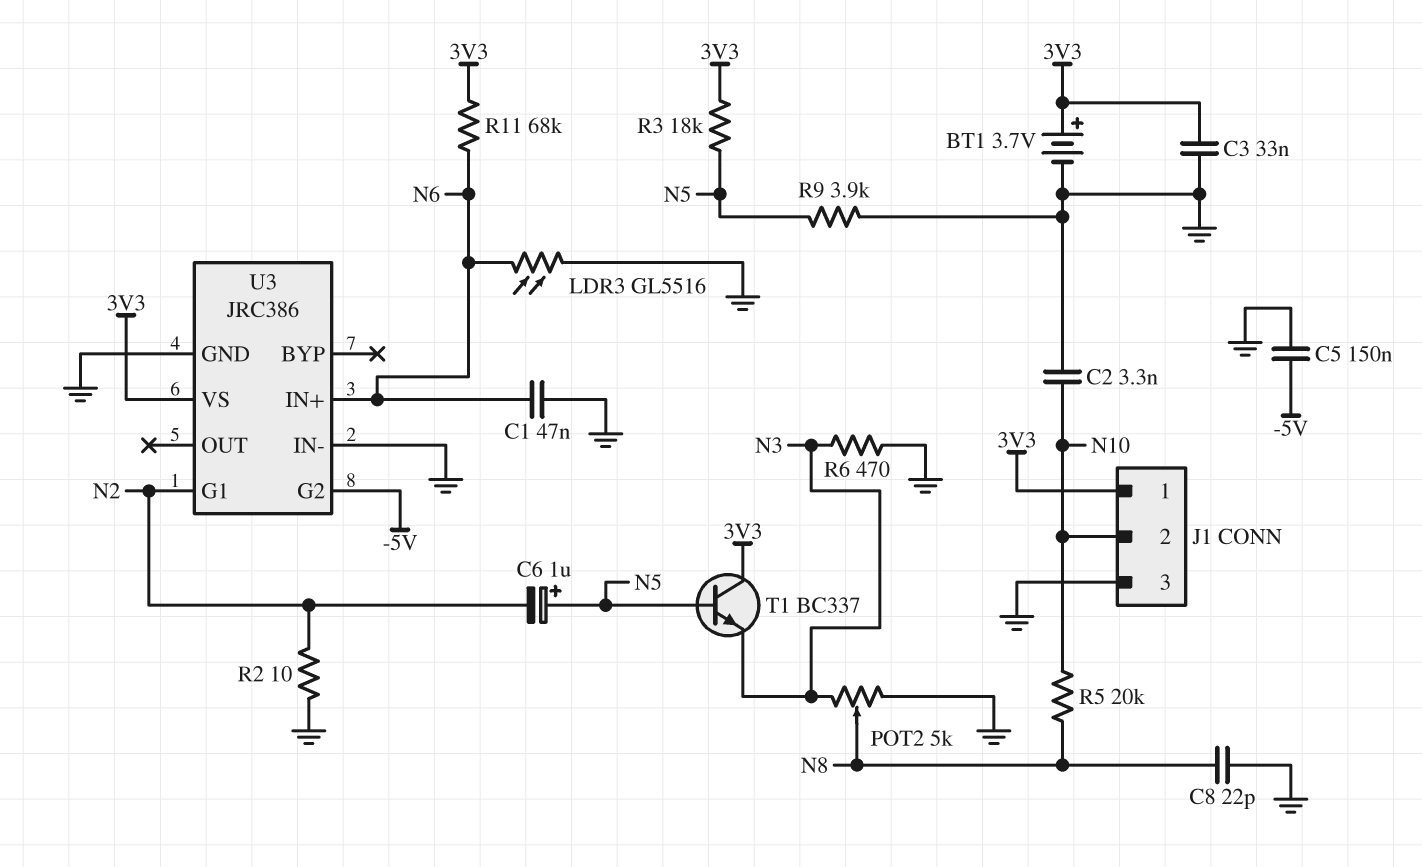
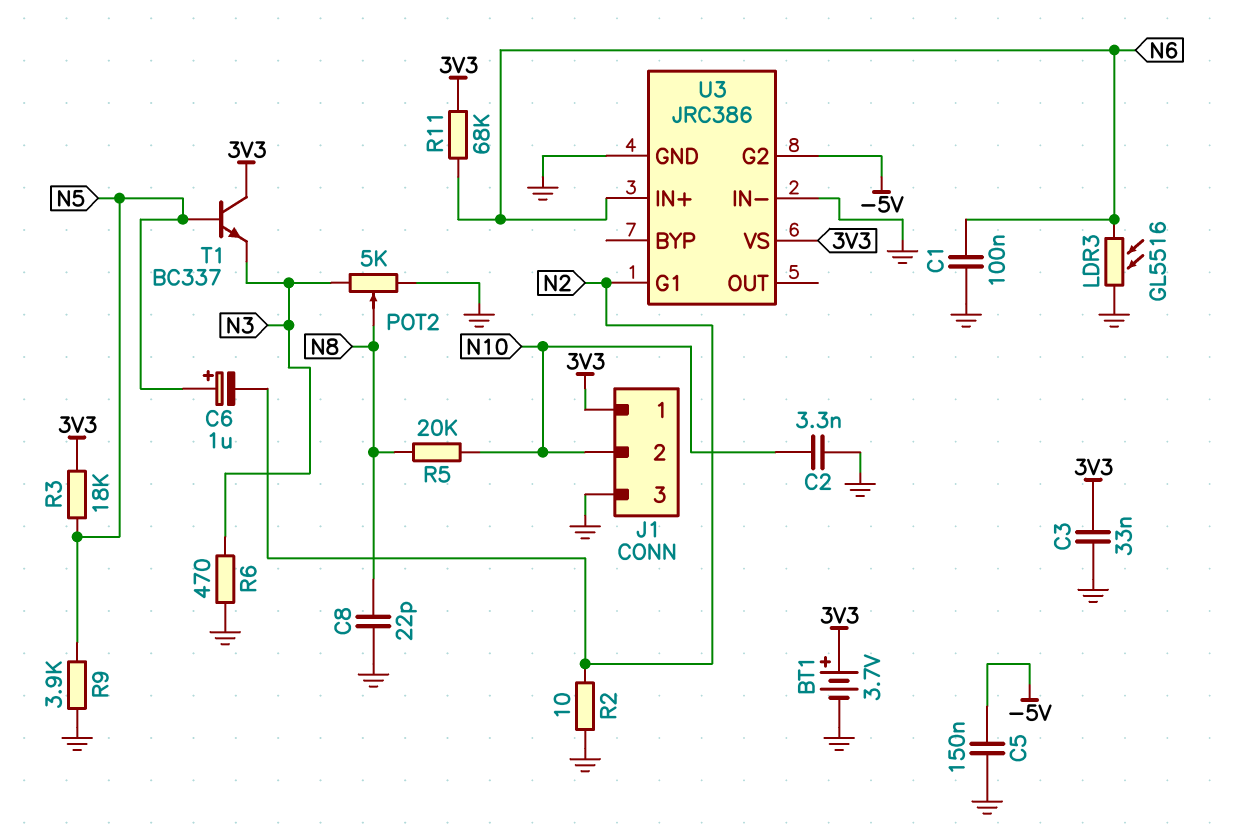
C1: 47nF (GND, N6) -> 100nF (GND, N6)

